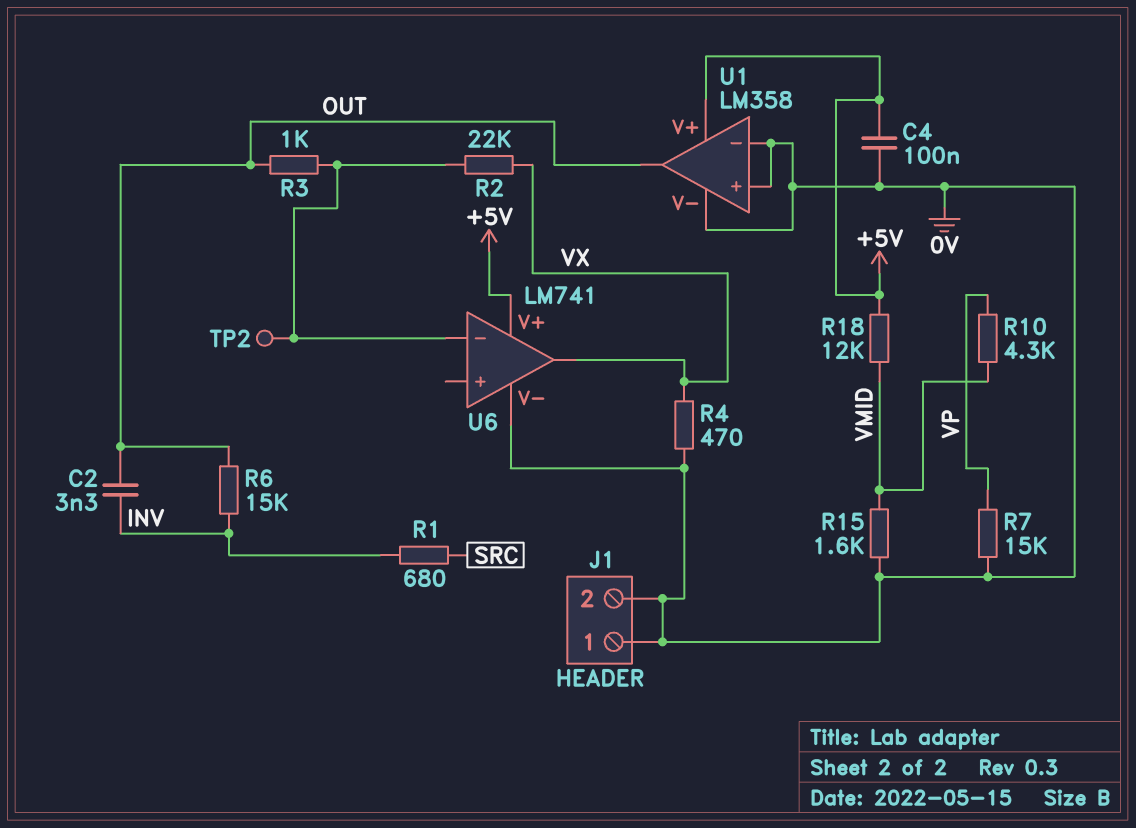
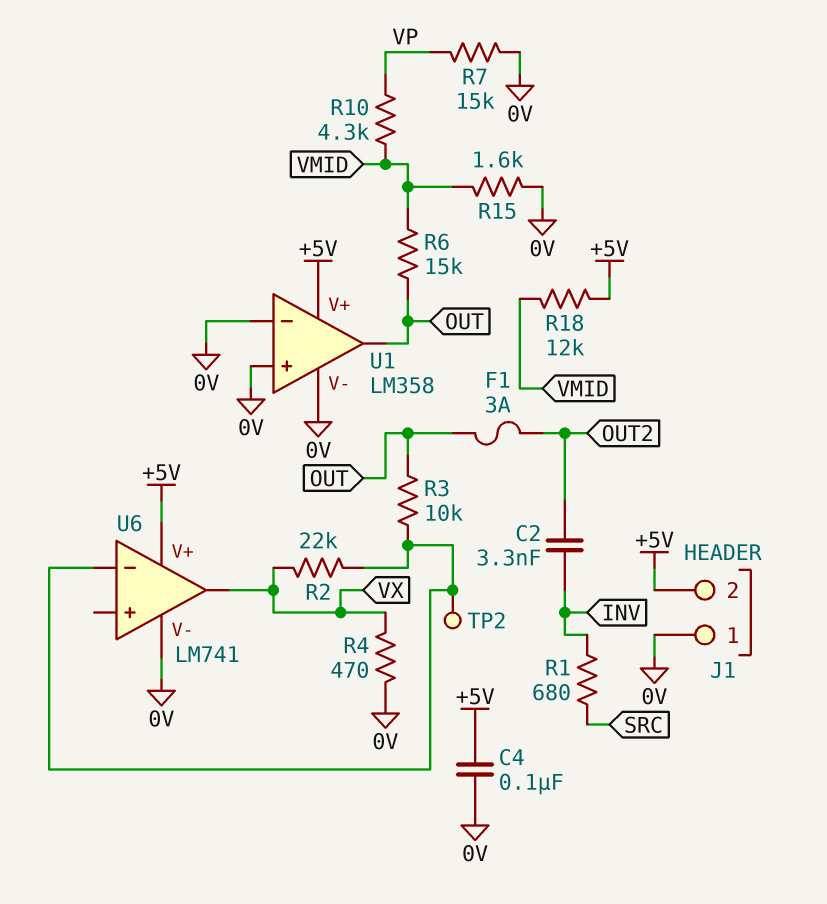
C2: 3.3nF (INV, OUT) -> 3.3nF (INV, OUT2)
F1: none -> 3A (OUT, OUT2)
J1 pin 2: 0V -> +5V
R3: 1k (OUT, U6/in-) -> 10k (OUT, U6/in-)
R6: 15k (INV, OUT) -> 15k (OUT, VMID)

